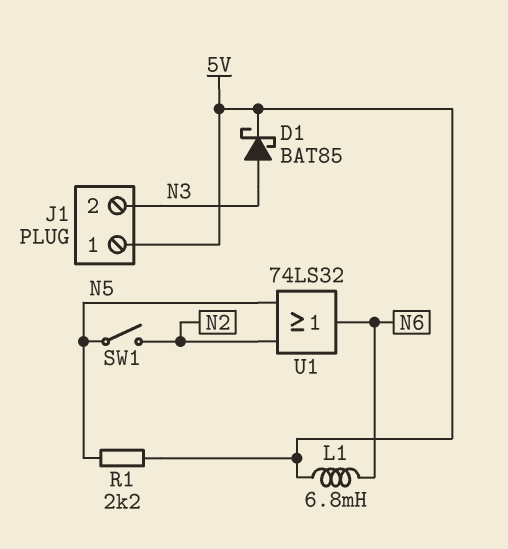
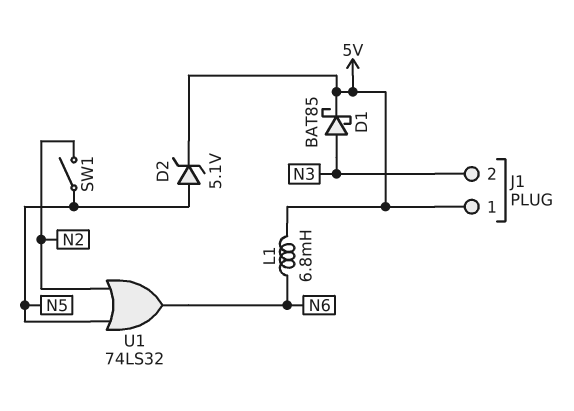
D2: none -> zener 5.1V (A N5, K 5V)
R1: 2.2k (5V, N5) -> none

